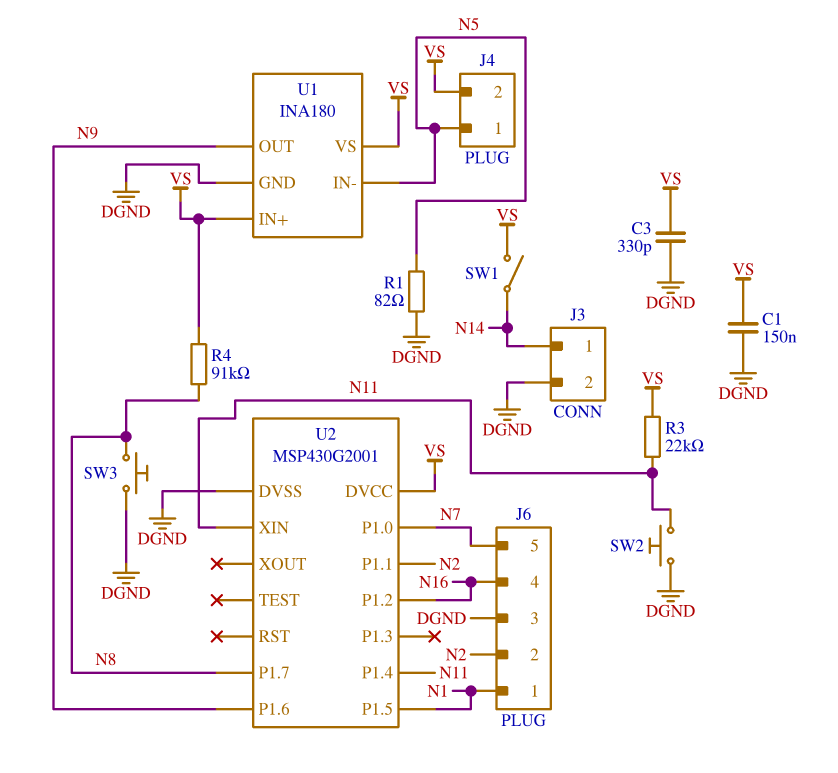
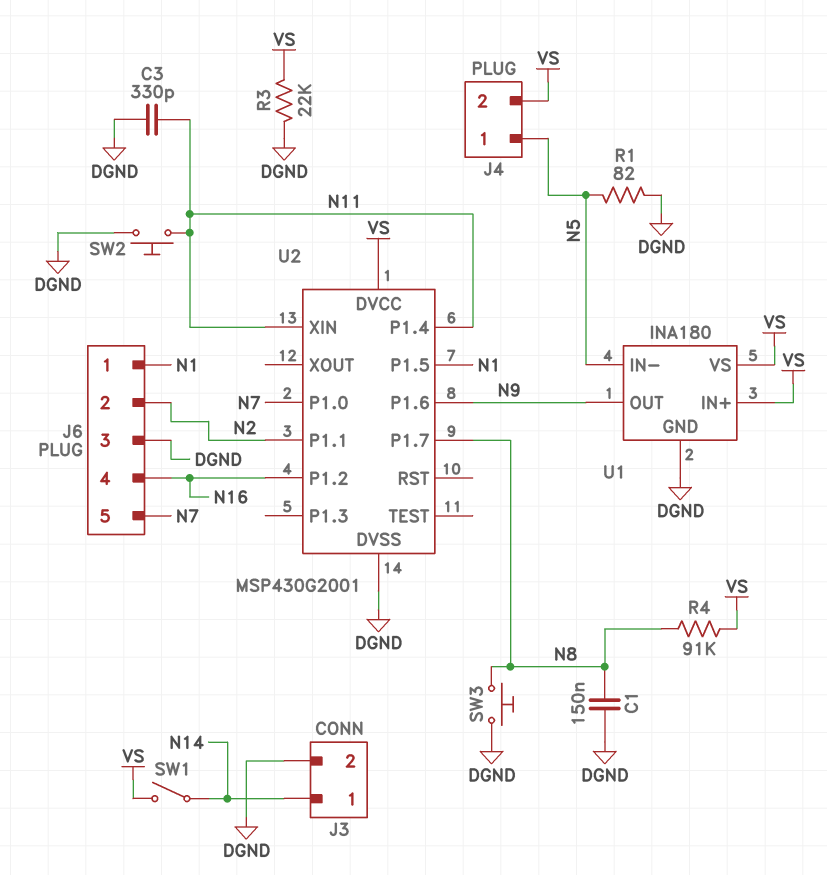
C1: 150nF (DGND, VS) -> 150nF (DGND, N8)
C3: 330pF (DGND, VS) -> 330pF (DGND, N11)
R3: 22k (N11, VS) -> 22k (DGND, VS)

